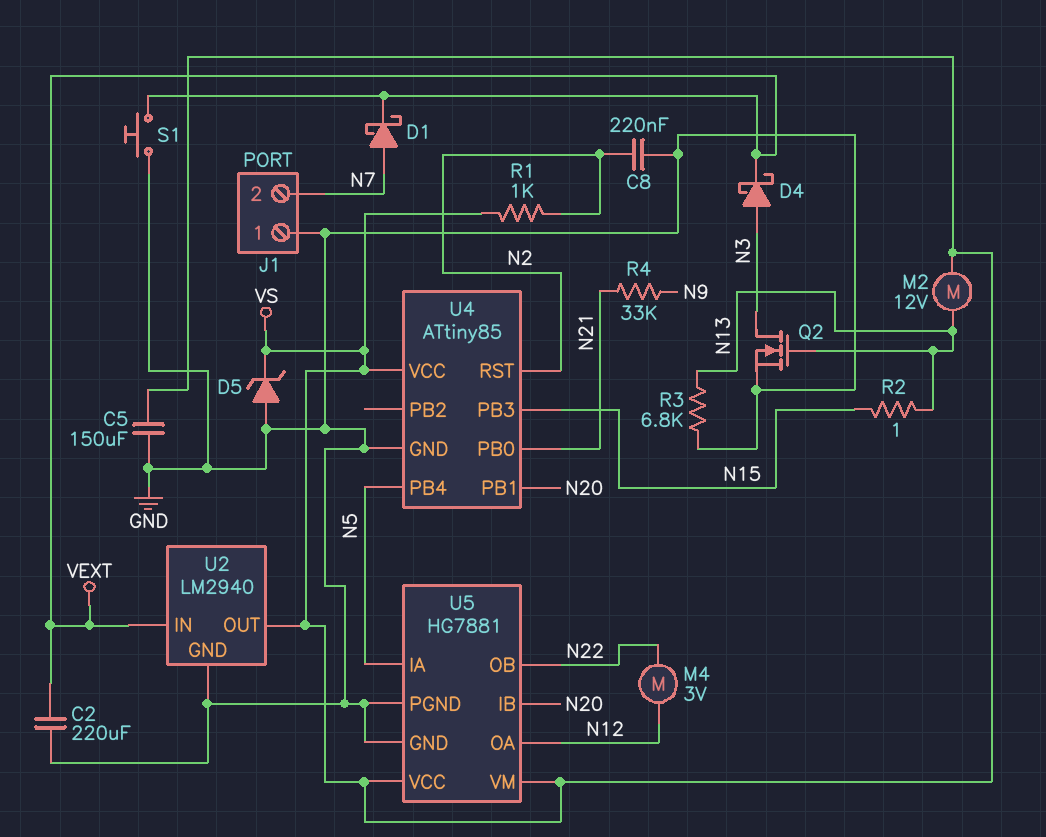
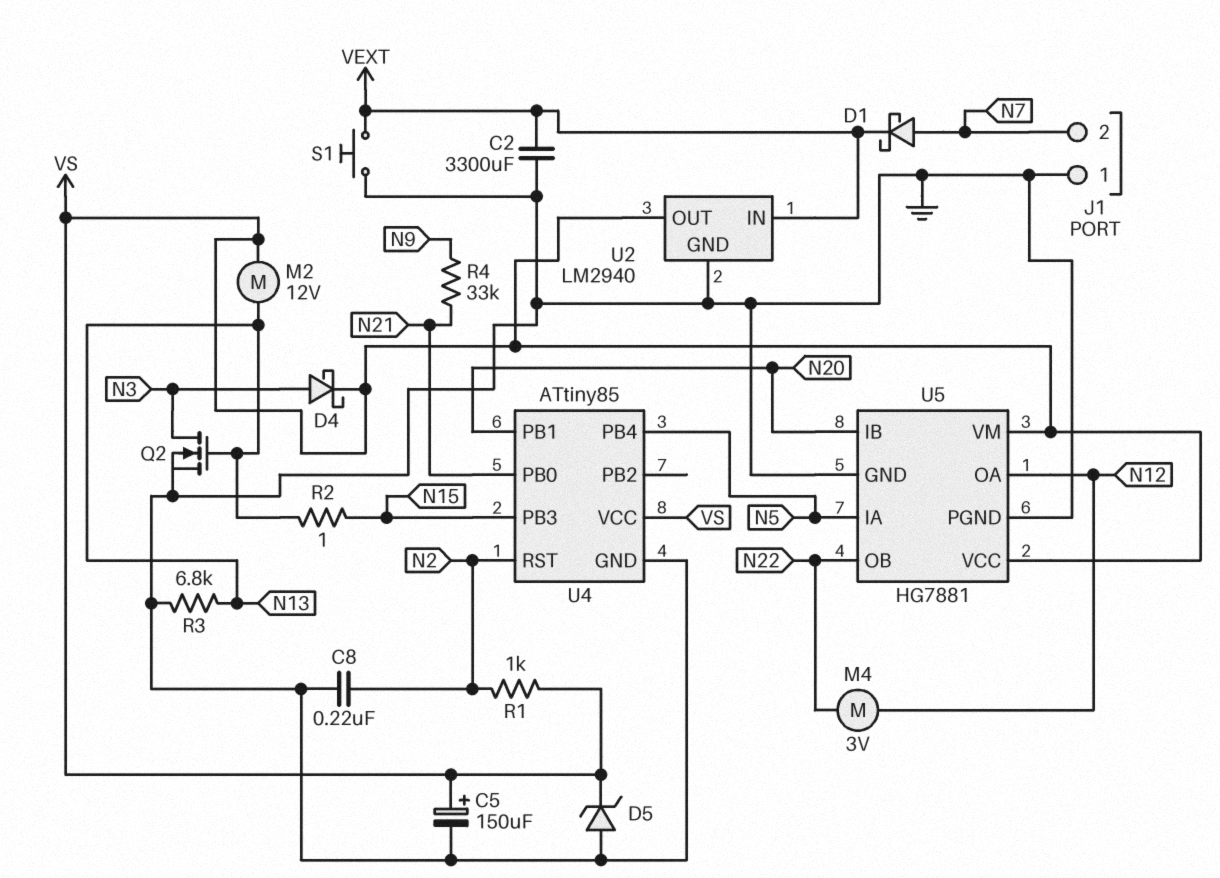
C2: 220uF (GND, VEXT) -> 3300uF (GND, VEXT)
C5: 150uF (GND, VS) -> 150uF (plus VS, minus GND)
D4: schottky (A N3, K VEXT) -> schottky (A N3, K VS)

